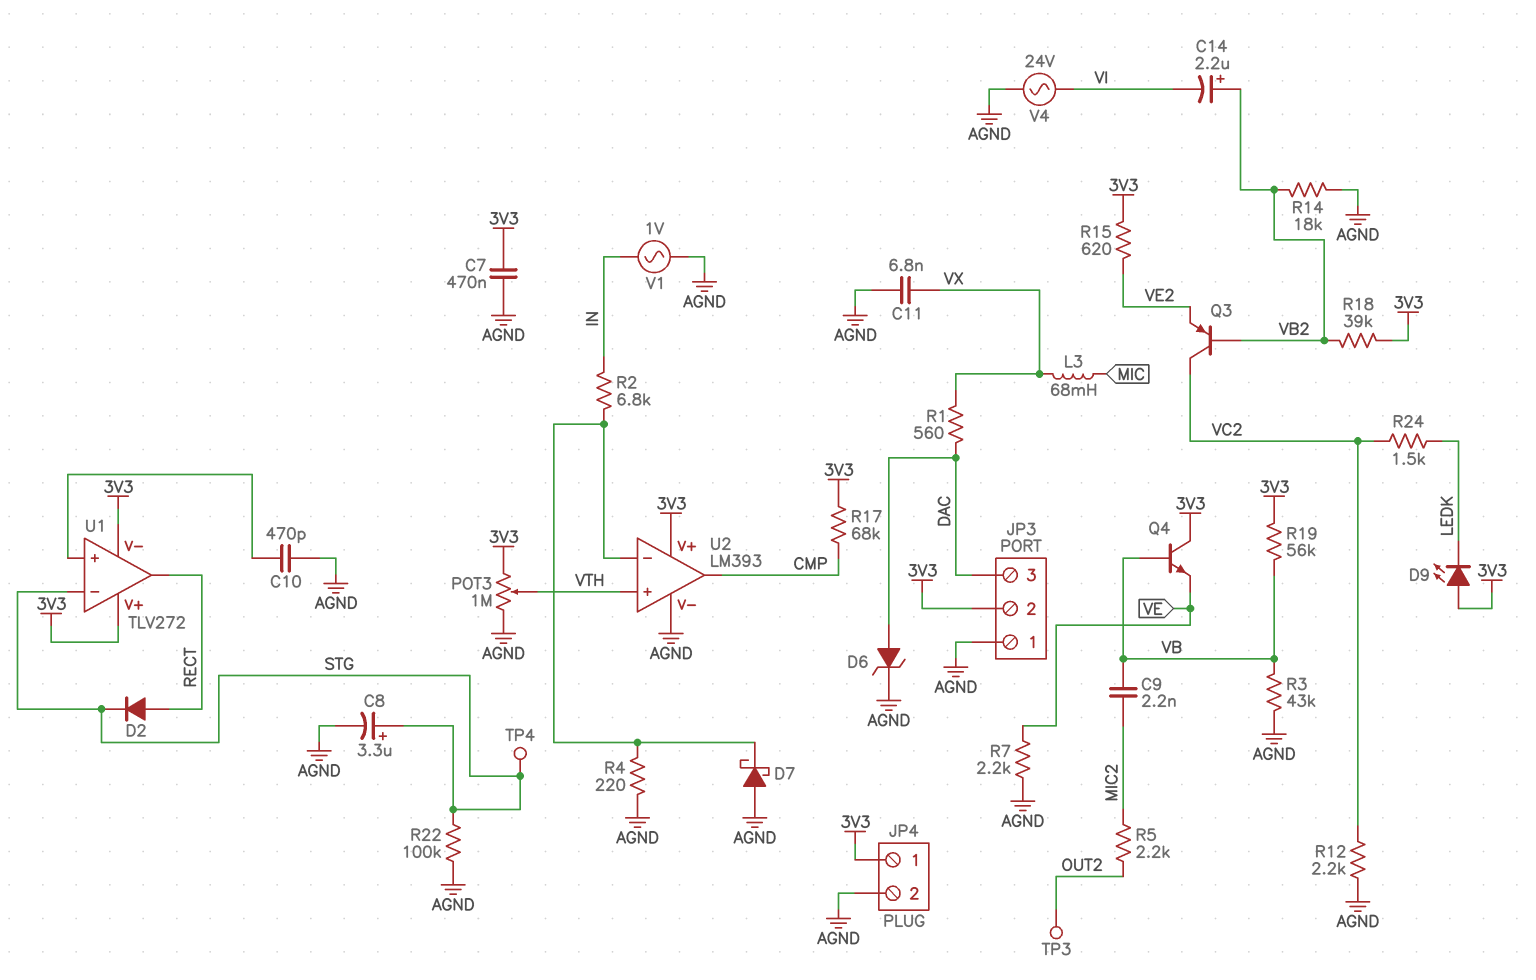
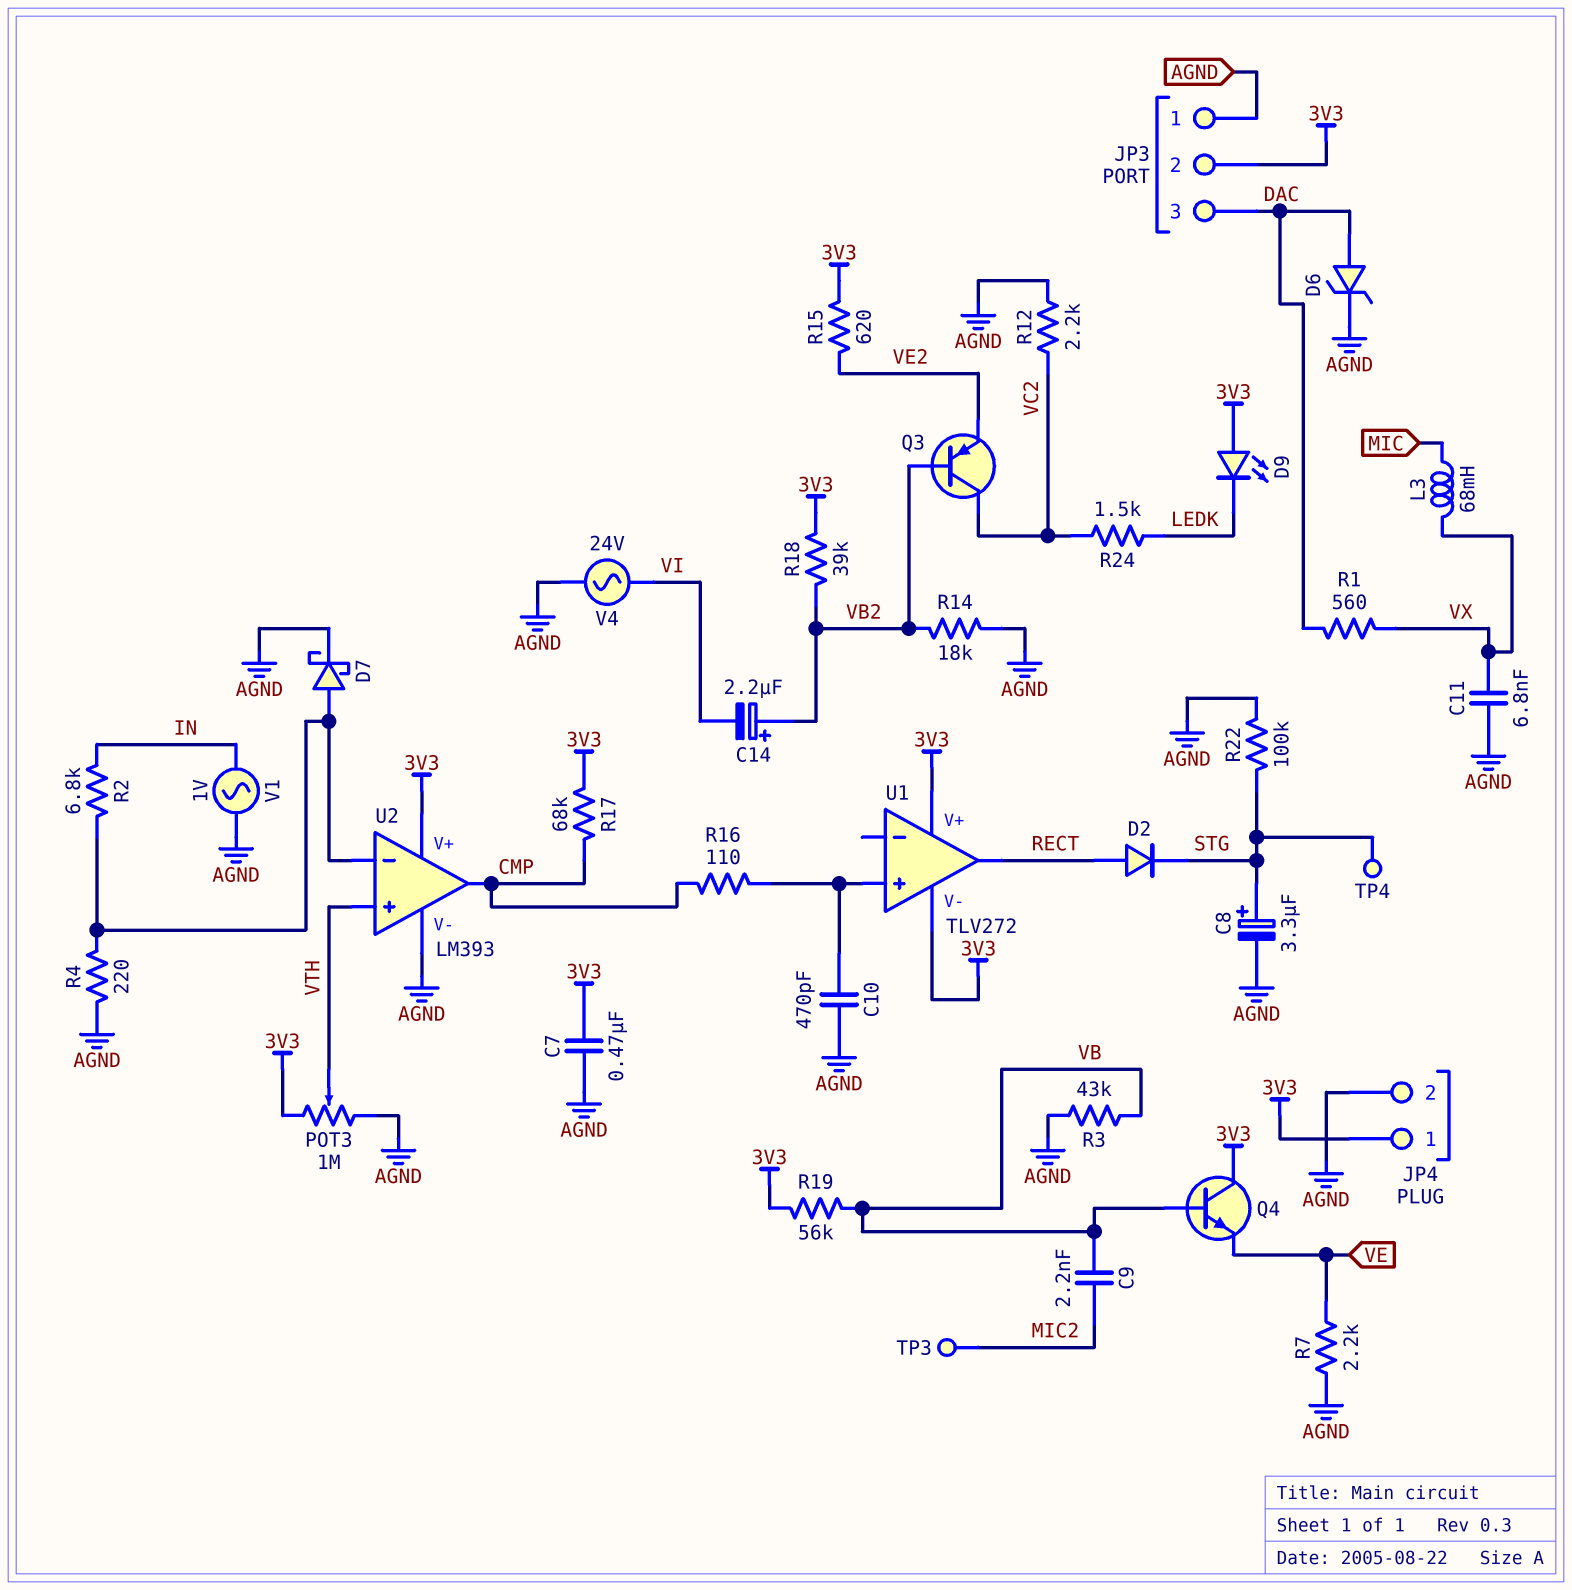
D7: schottky (A AGND, K U2/in-) -> schottky (A U2/in-, K AGND)
R5: 2.2k (MIC2, OUT2) -> none
R16: none -> 110 (CMP, U1/in+)
TP3: test point (OUT2) -> test point (MIC2)
U1 pin in-: STG -> none

